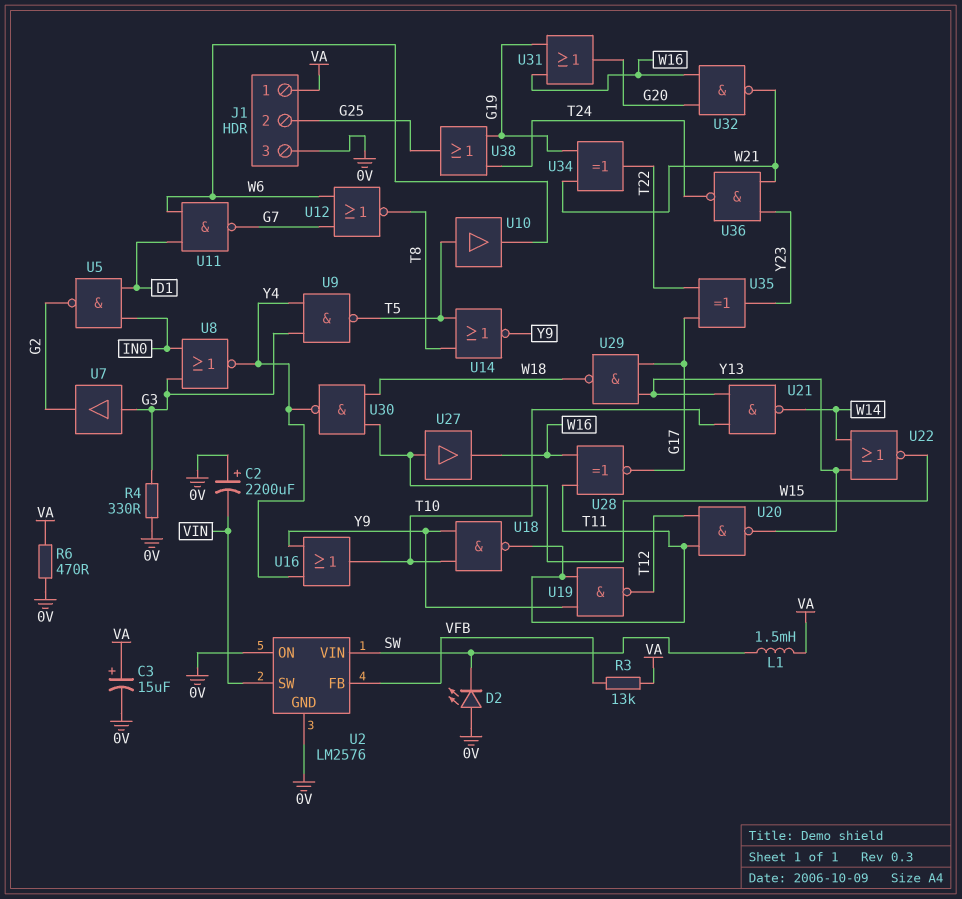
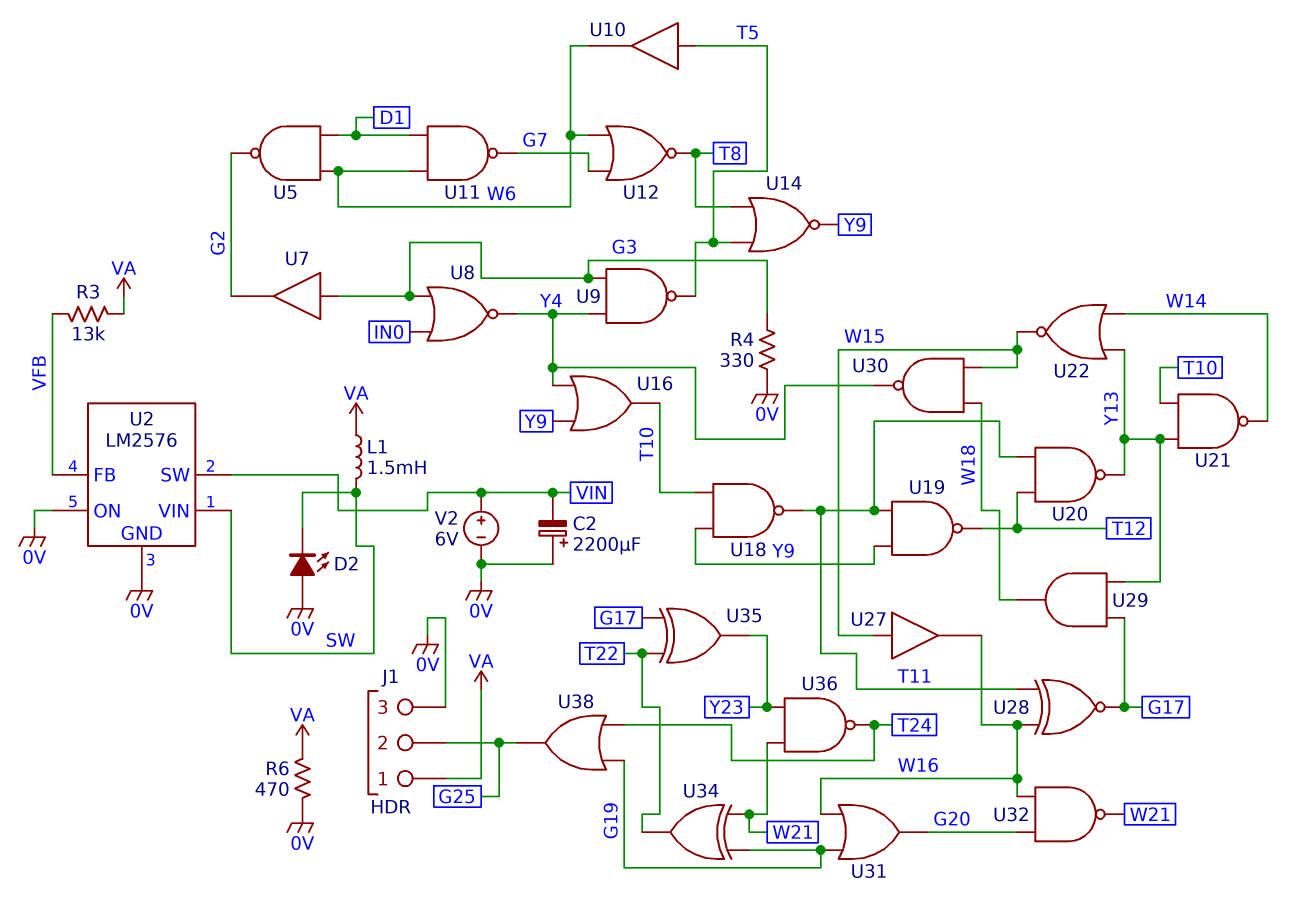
C3: 15uF (plus VA, minus 0V) -> none
U5: NAND (in D1, in IN0, out G2) -> NAND (in D1, in W6, out G2)
U29: NAND (in G17, in Y13, out W18) -> AND (in G17, in Y13, out W18)
V2: none -> 6V (plus VIN, minus 0V)

